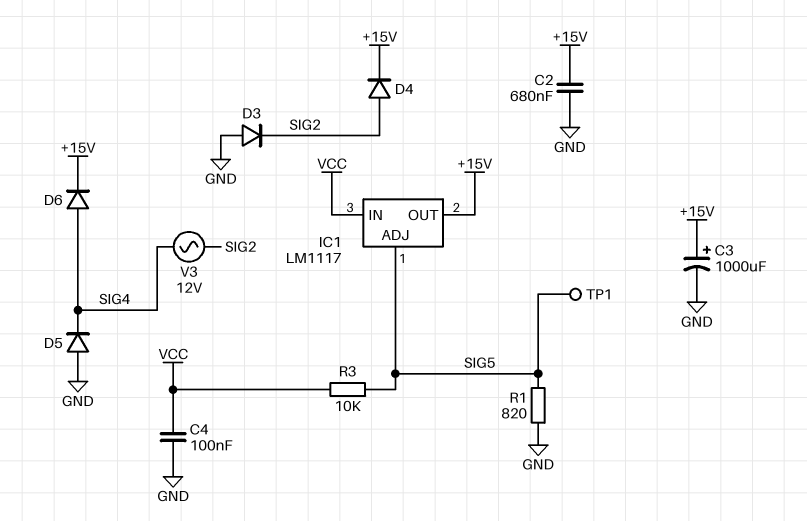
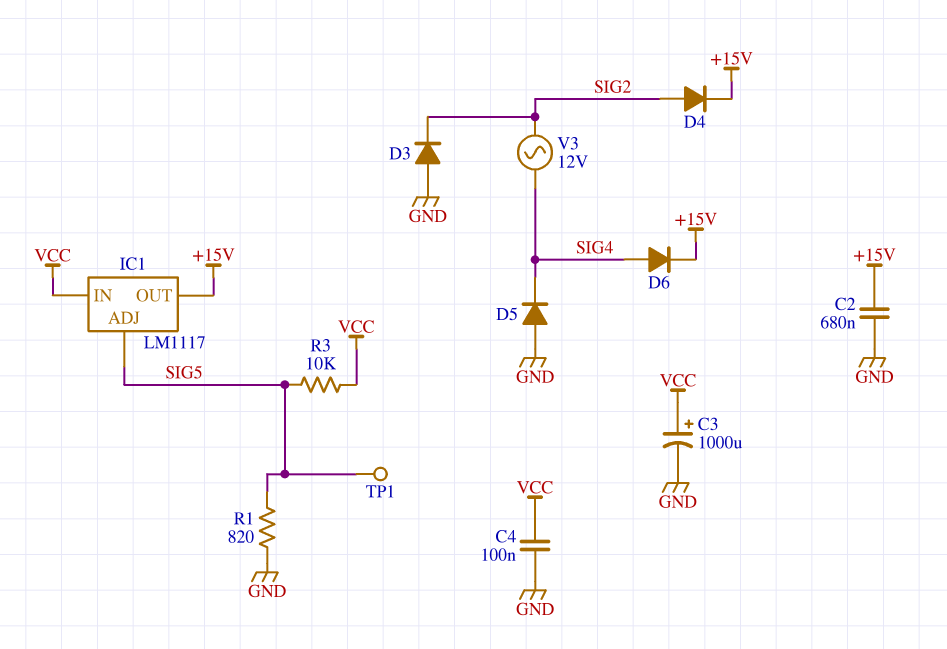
C3: 1000uF (plus +15V, minus GND) -> 1000uF (plus VCC, minus GND)

